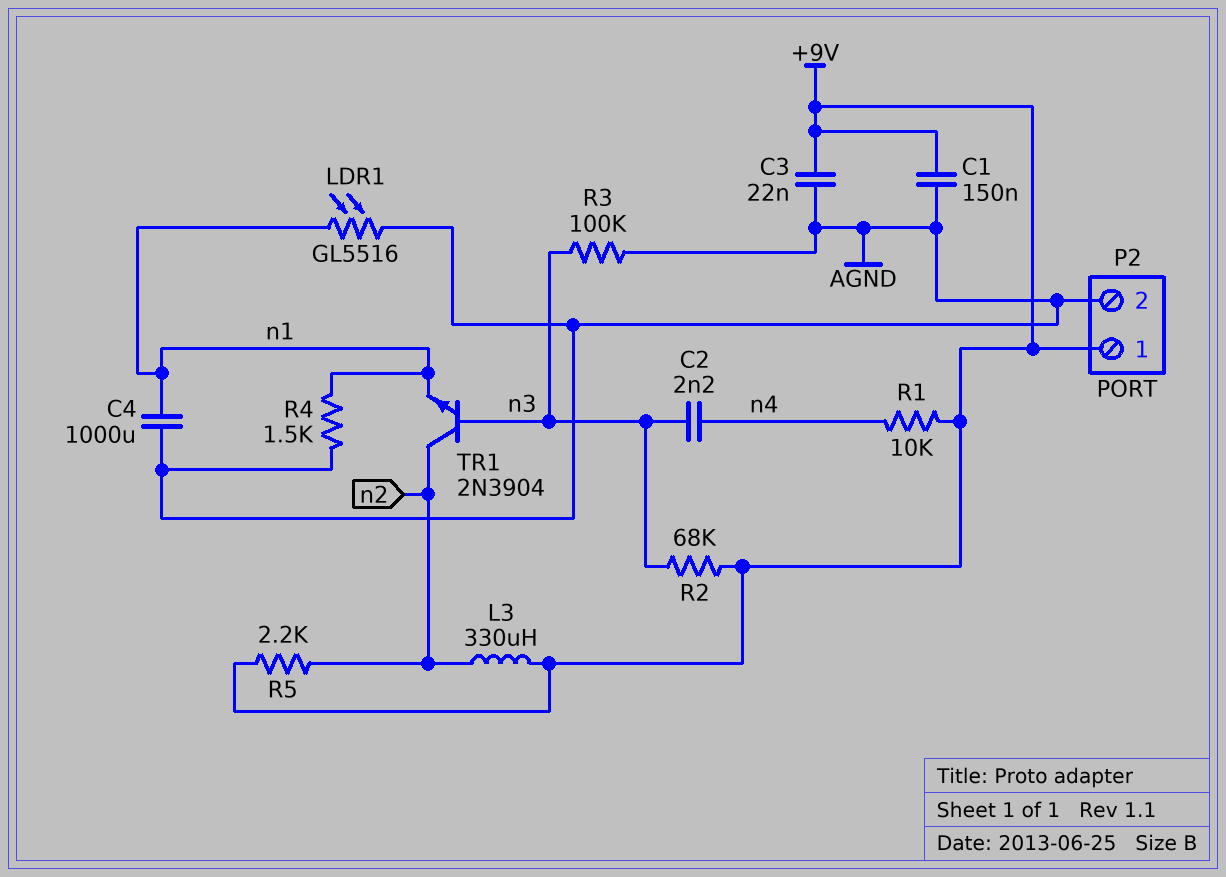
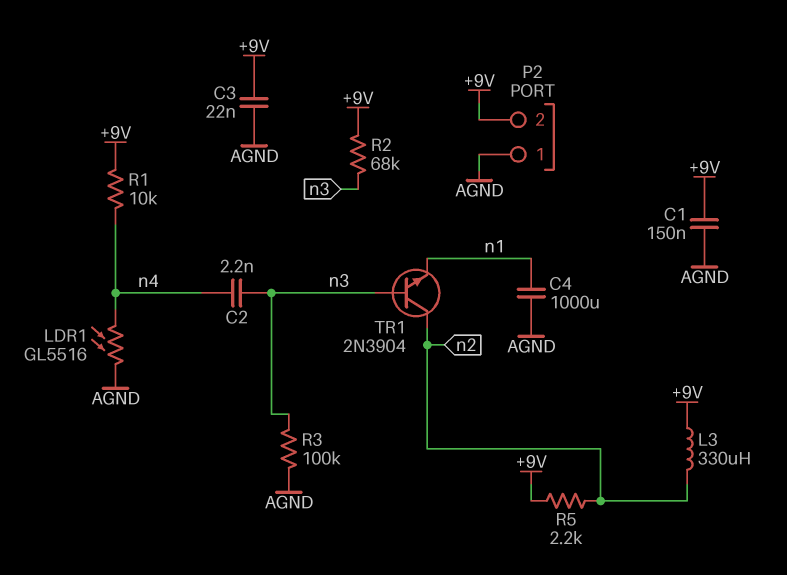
LDR1: GL5516 (AGND, n1) -> GL5516 (AGND, n4)
P2 pin 1: +9V -> AGND
P2 pin 2: AGND -> +9V
R4: 1.5k (AGND, n1) -> none

